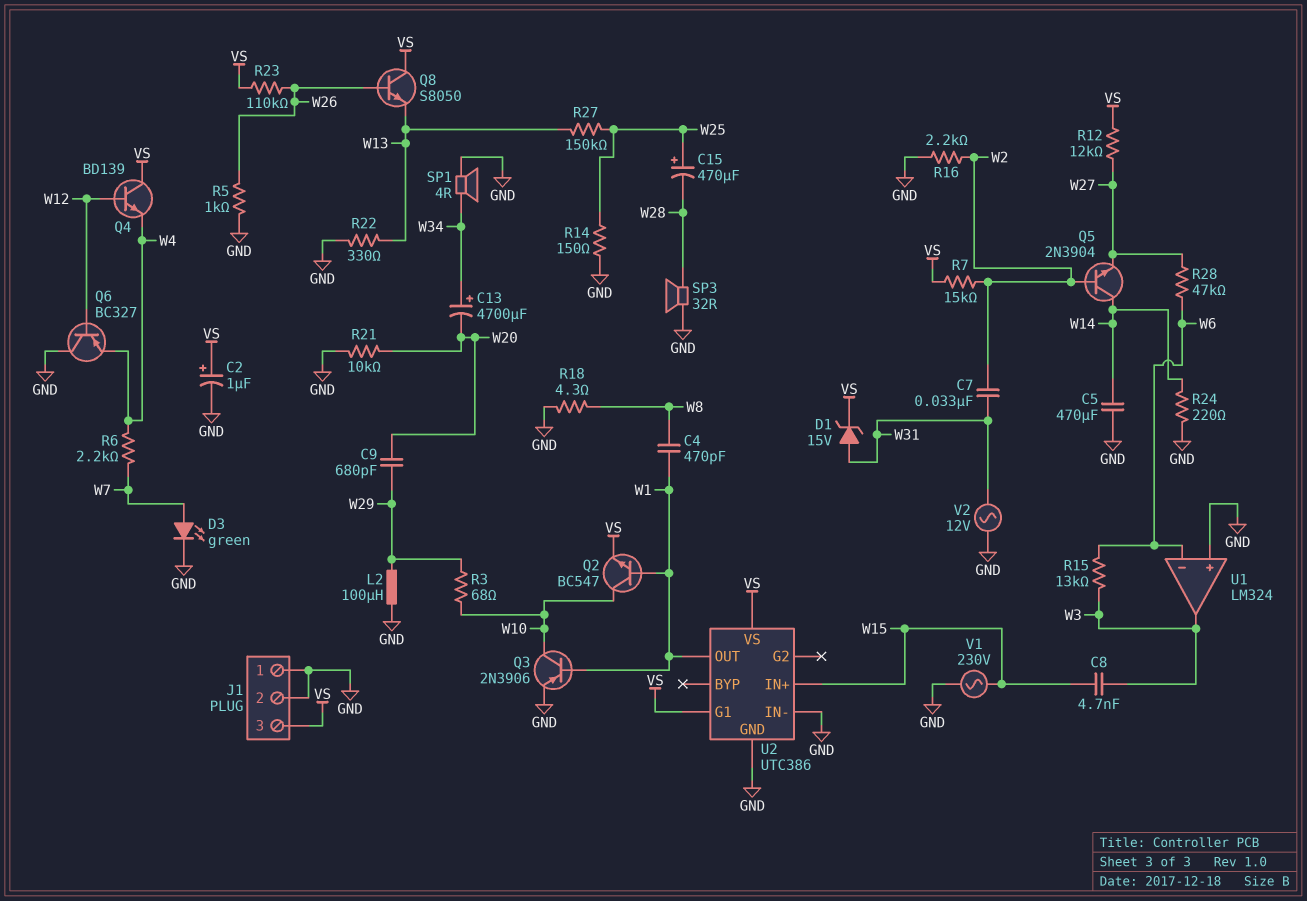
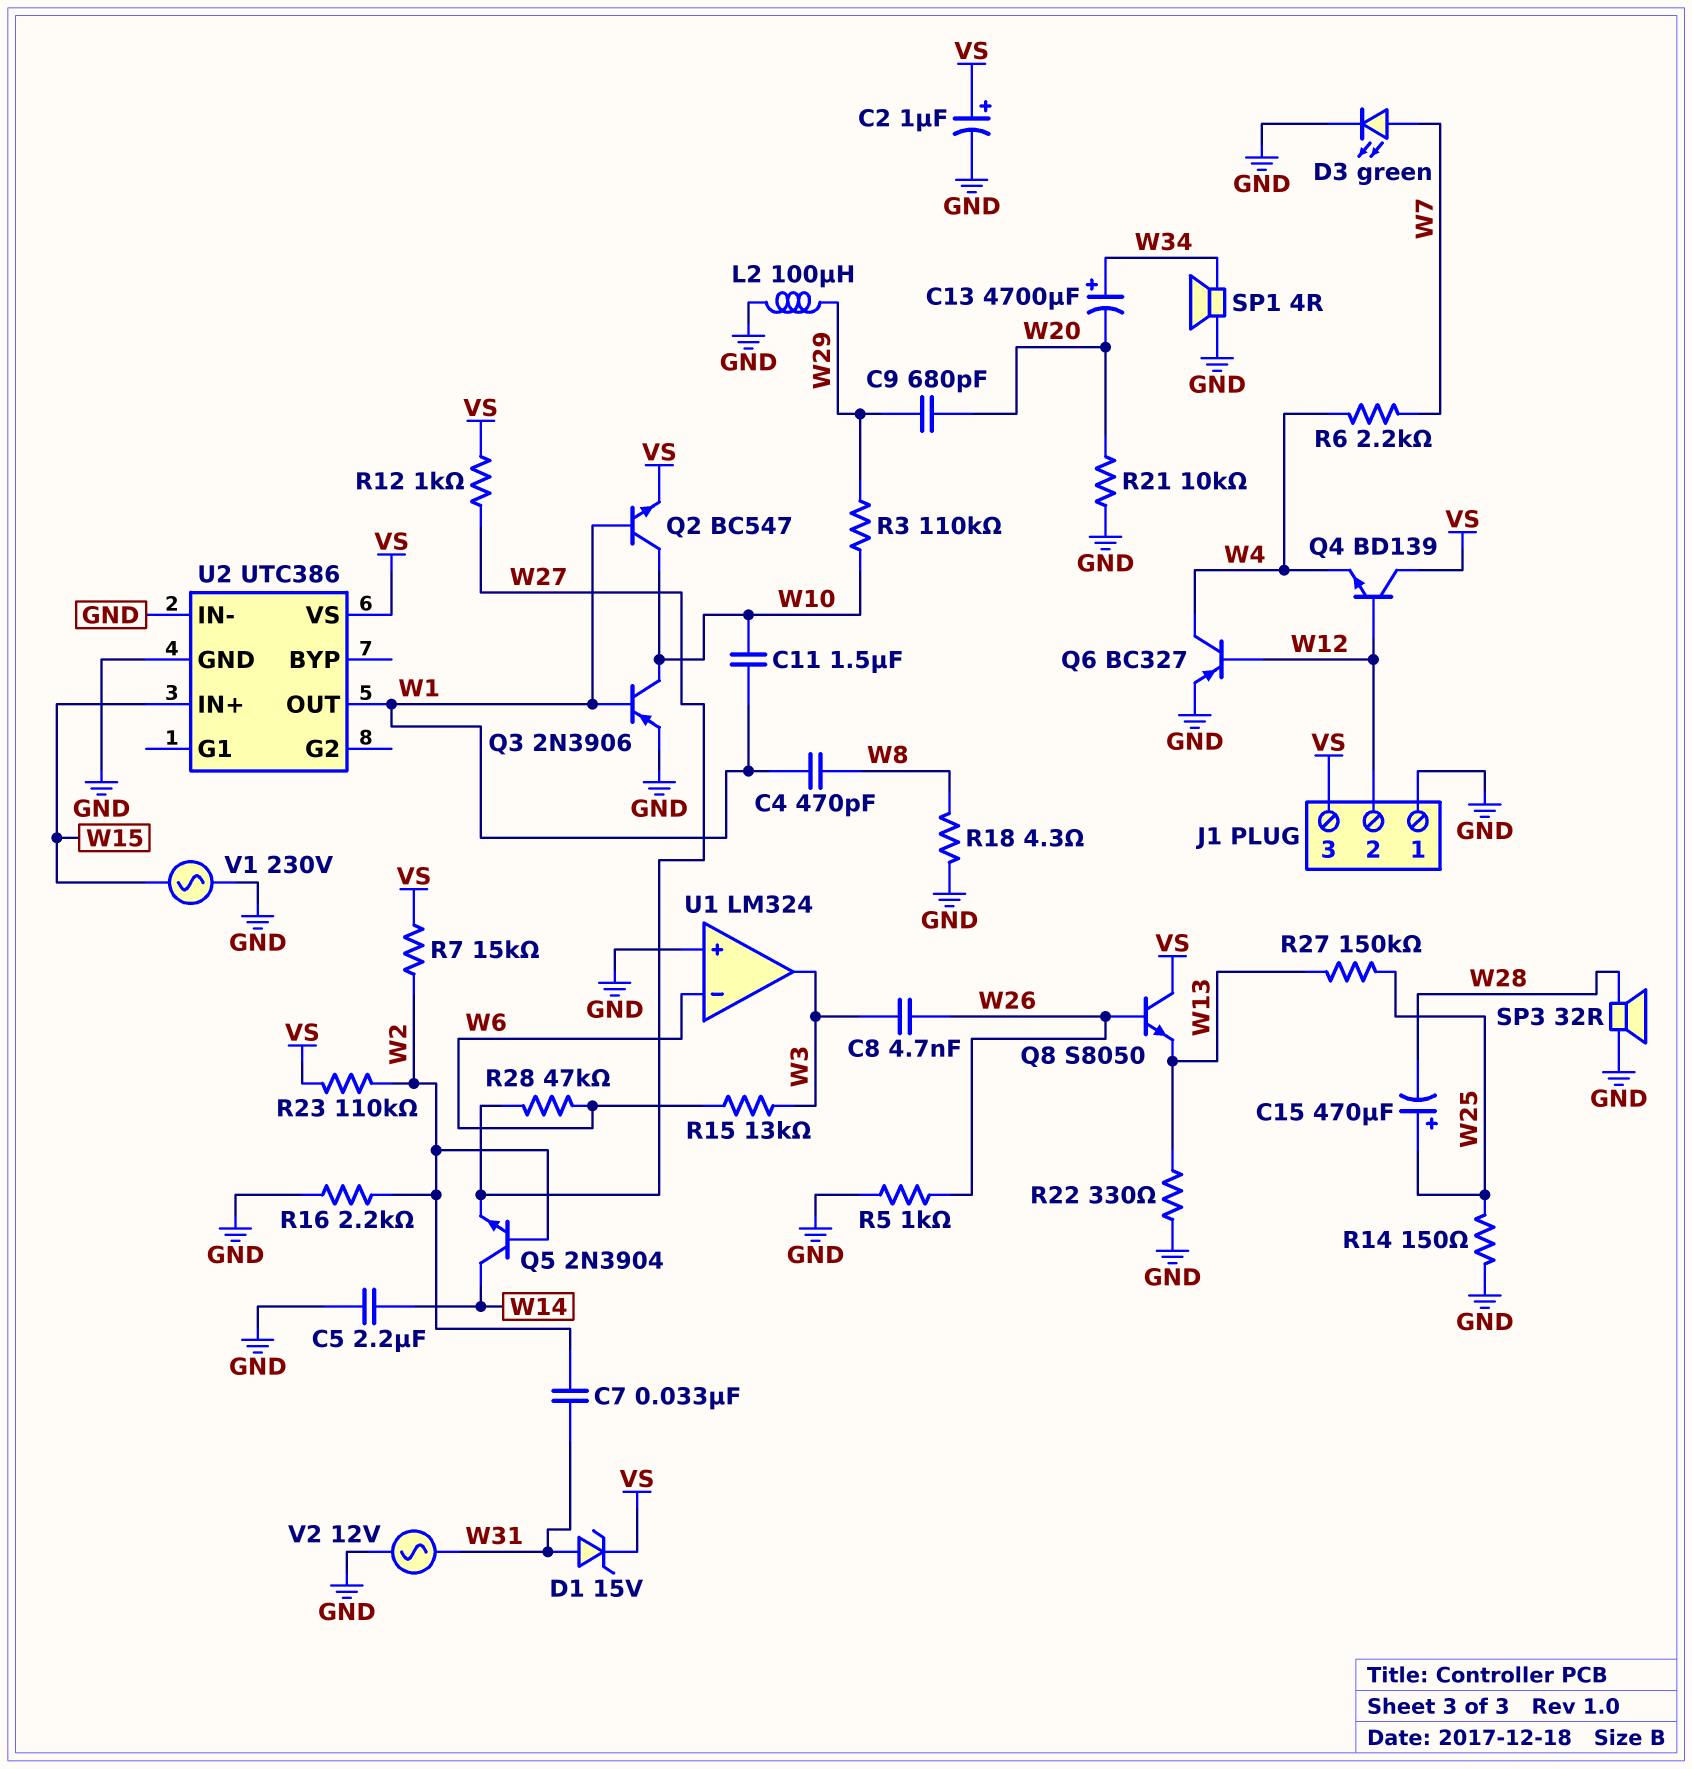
C5: 470uF (GND, W14) -> 2.2uF (GND, W14)
C8: 4.7nF (W3, W15) -> 4.7nF (W3, W26)
C11: none -> 1.5uF (W1, W10)
J1 pin 2: GND -> W12
Q6: PNP BC327 (B W12, C GND, E W4) -> PNP BC327 (B W12, C W4, E GND)
R3: 68 (W10, W29) -> 110k (W10, W29)
R12: 12k (VS, W27) -> 1k (VS, W27)
R23: 110k (VS, W26) -> 110k (VS, W2)
R24: 220 (GND, W14) -> none
U2 pin G1: VS -> none

